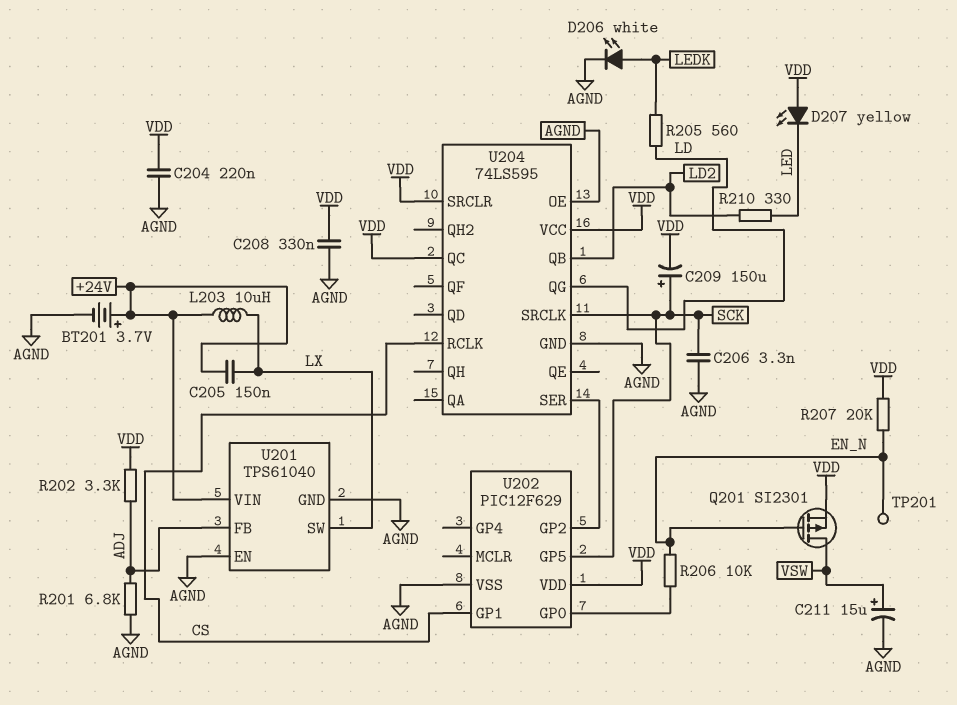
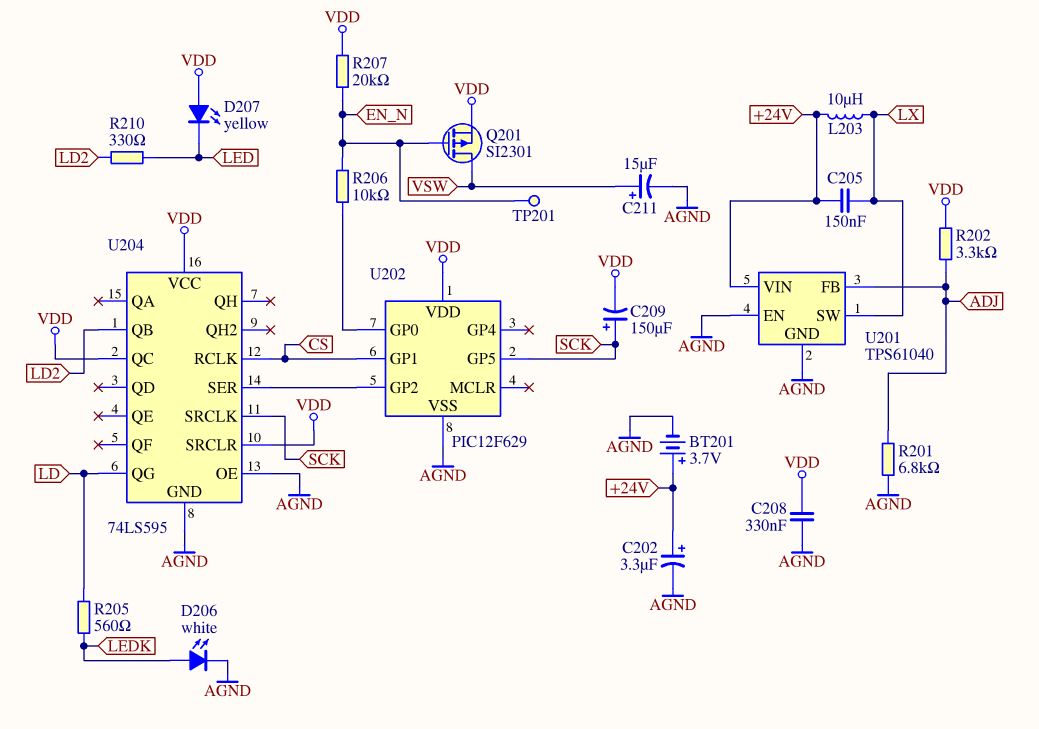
C202: none -> 3.3uF (plus +24V, minus AGND)
C204: 220nF (AGND, VDD) -> none
C206: 3.3nF (AGND, SCK) -> none

